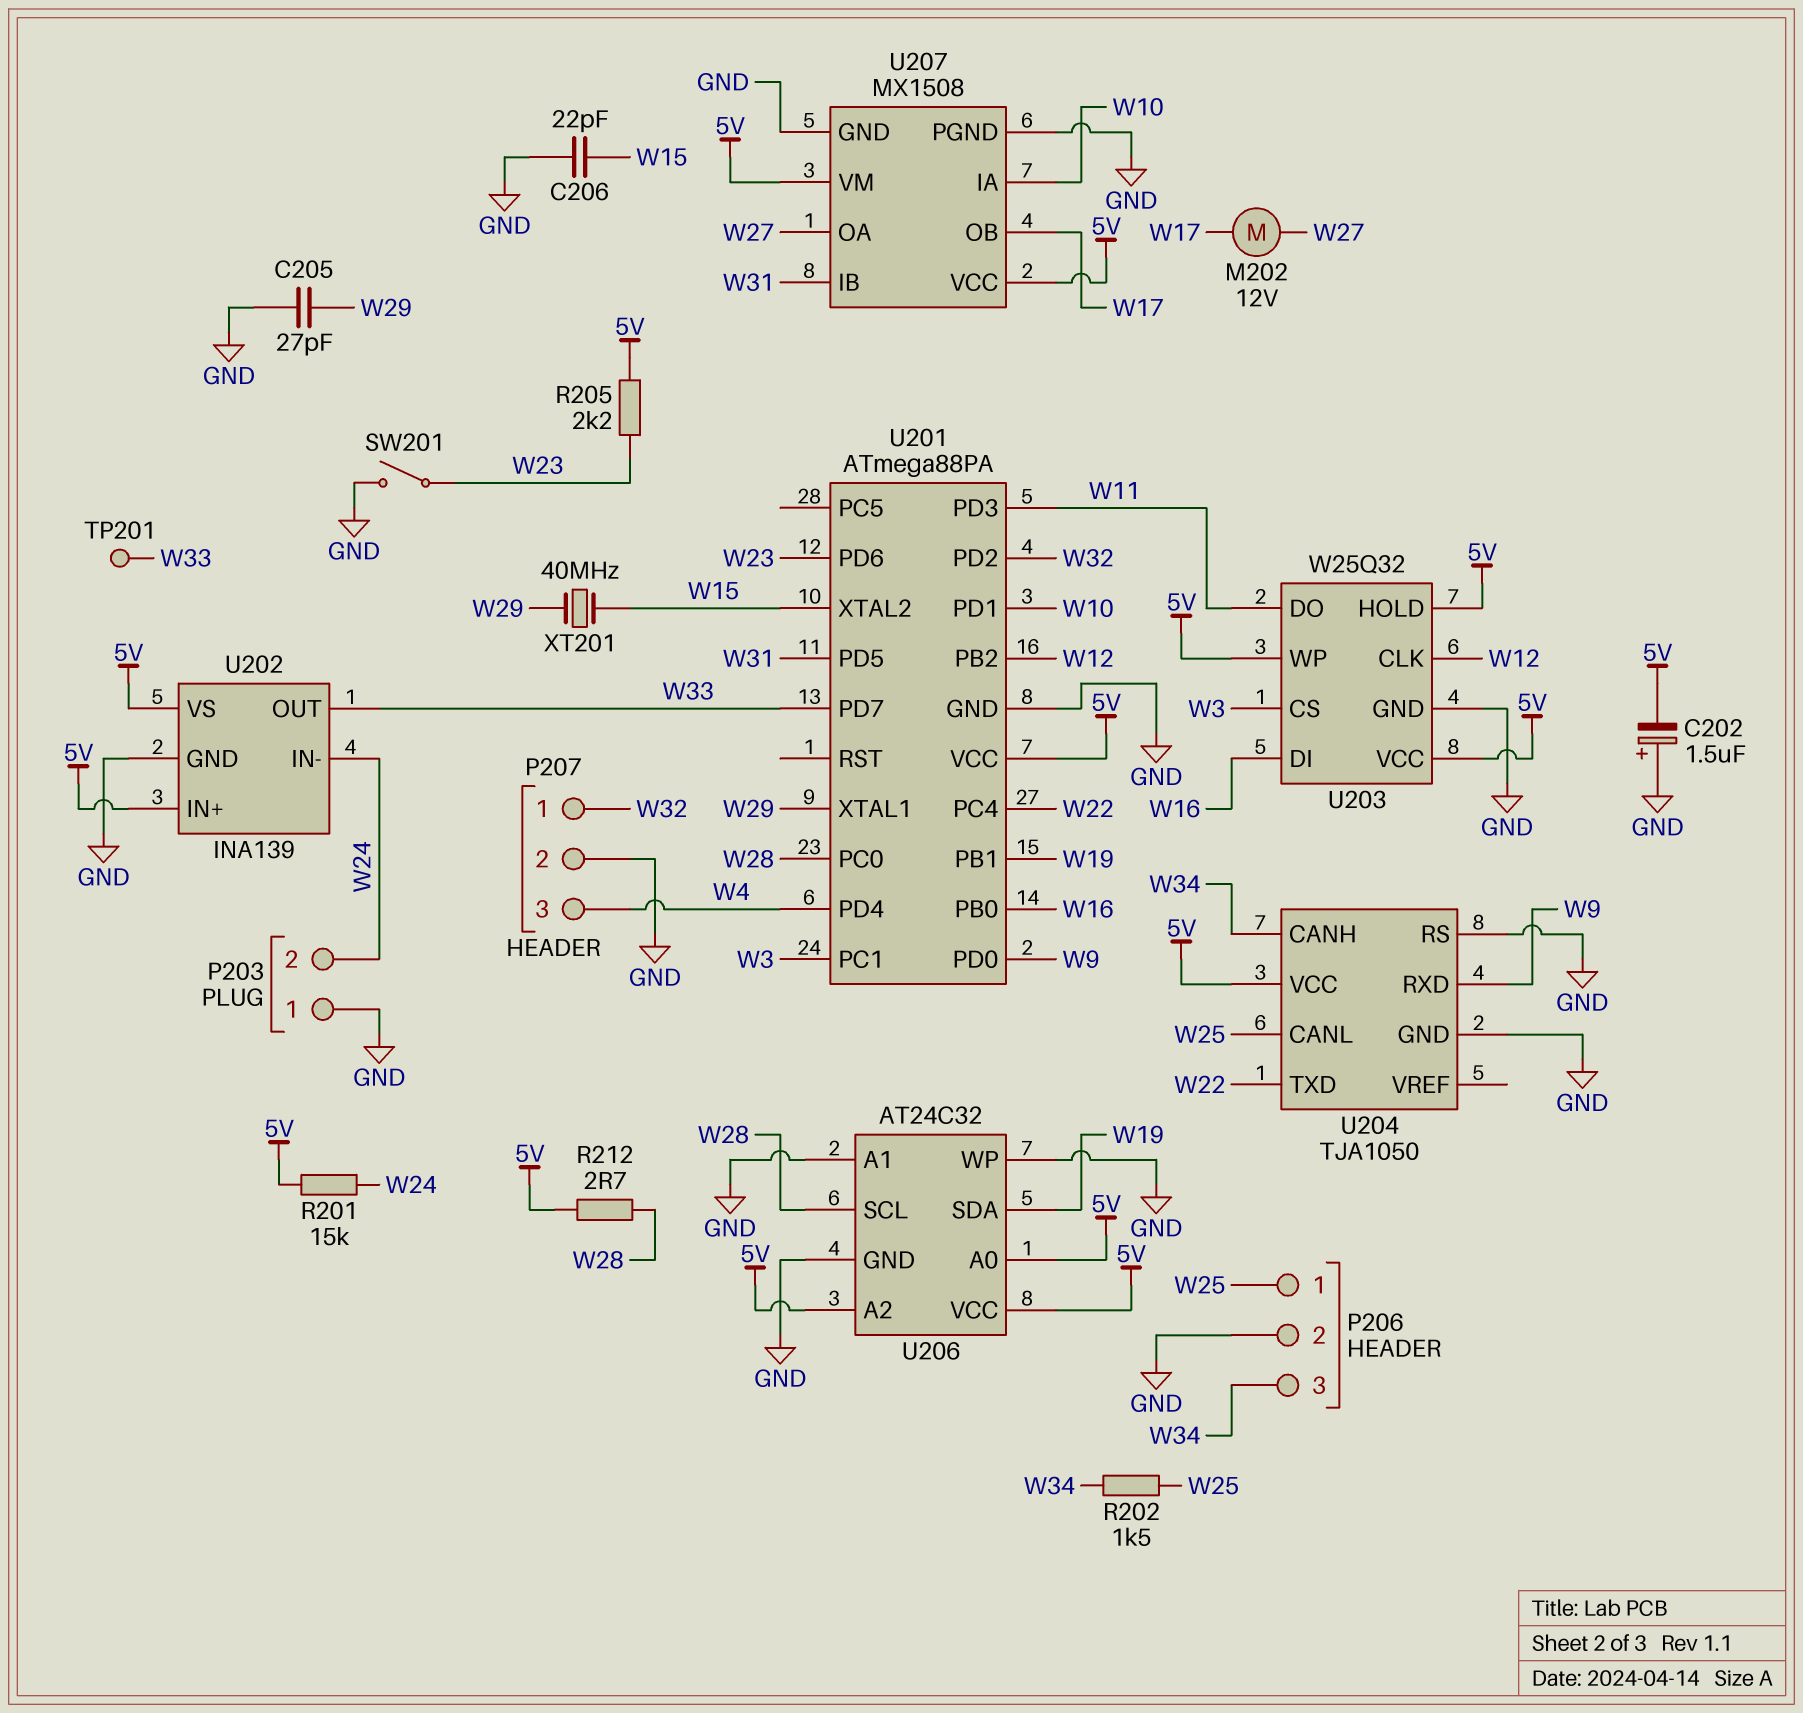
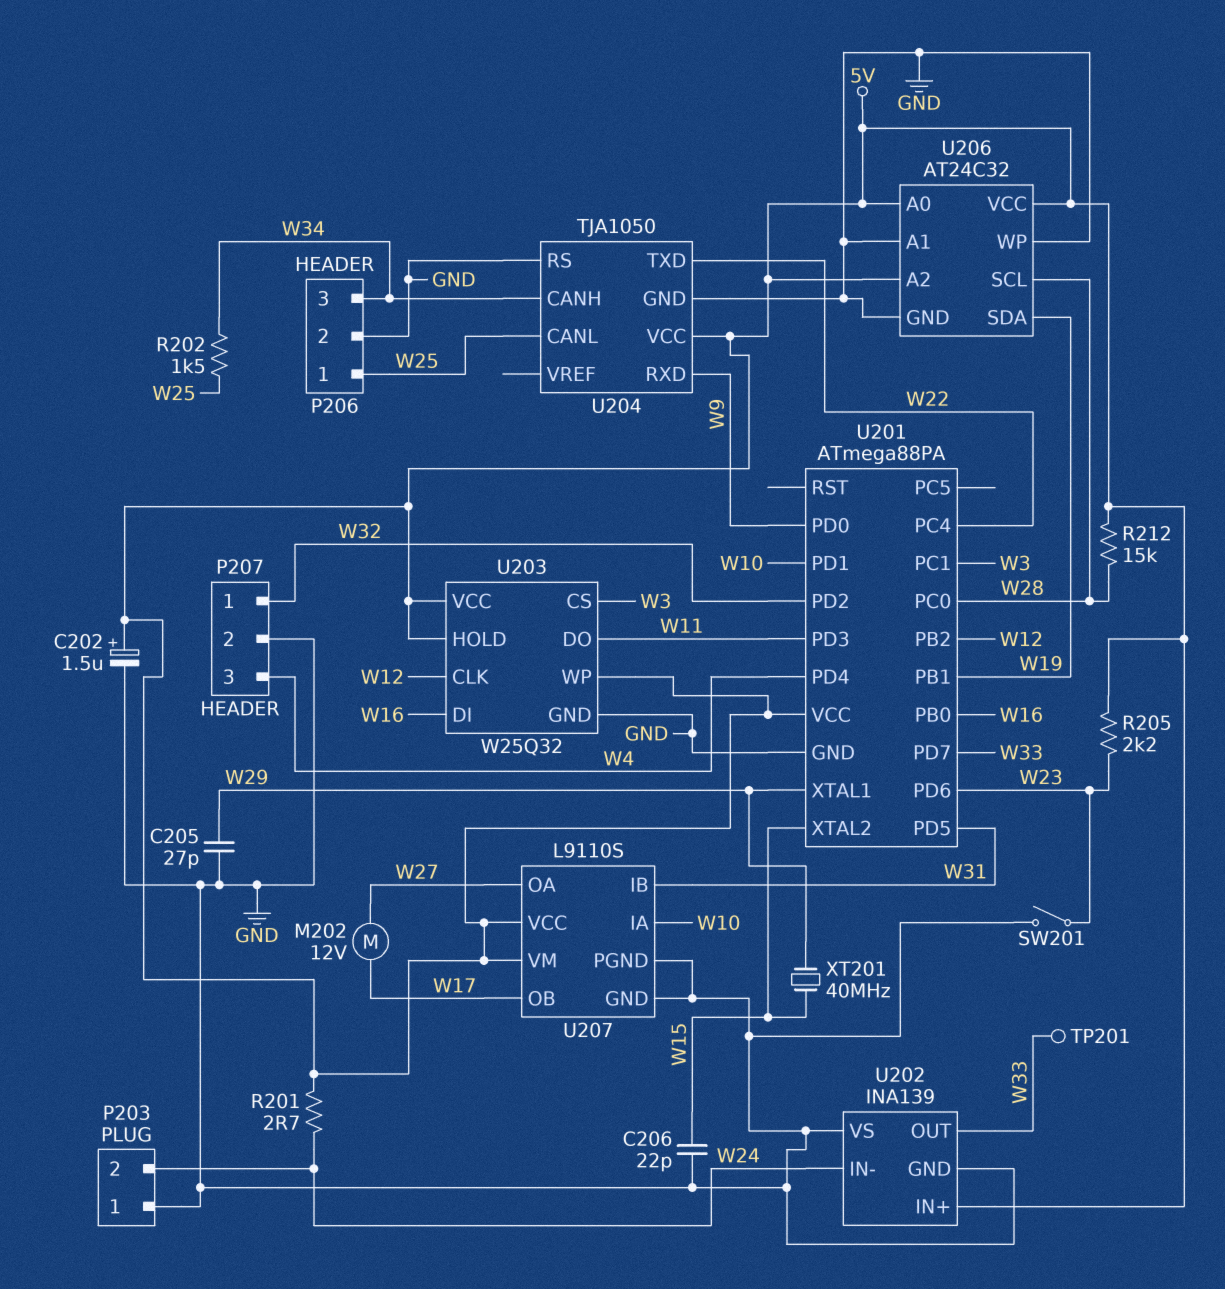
C202: 1.5uF (plus GND, minus 5V) -> 1.5uF (plus 5V, minus GND)
R201: 15k (5V, W24) -> 2.7 (5V, W24)
R212: 2.7 (5V, W28) -> 15k (5V, W28)
U202 pin VS: 5V -> GND
U207: MX1508 -> L9110S

